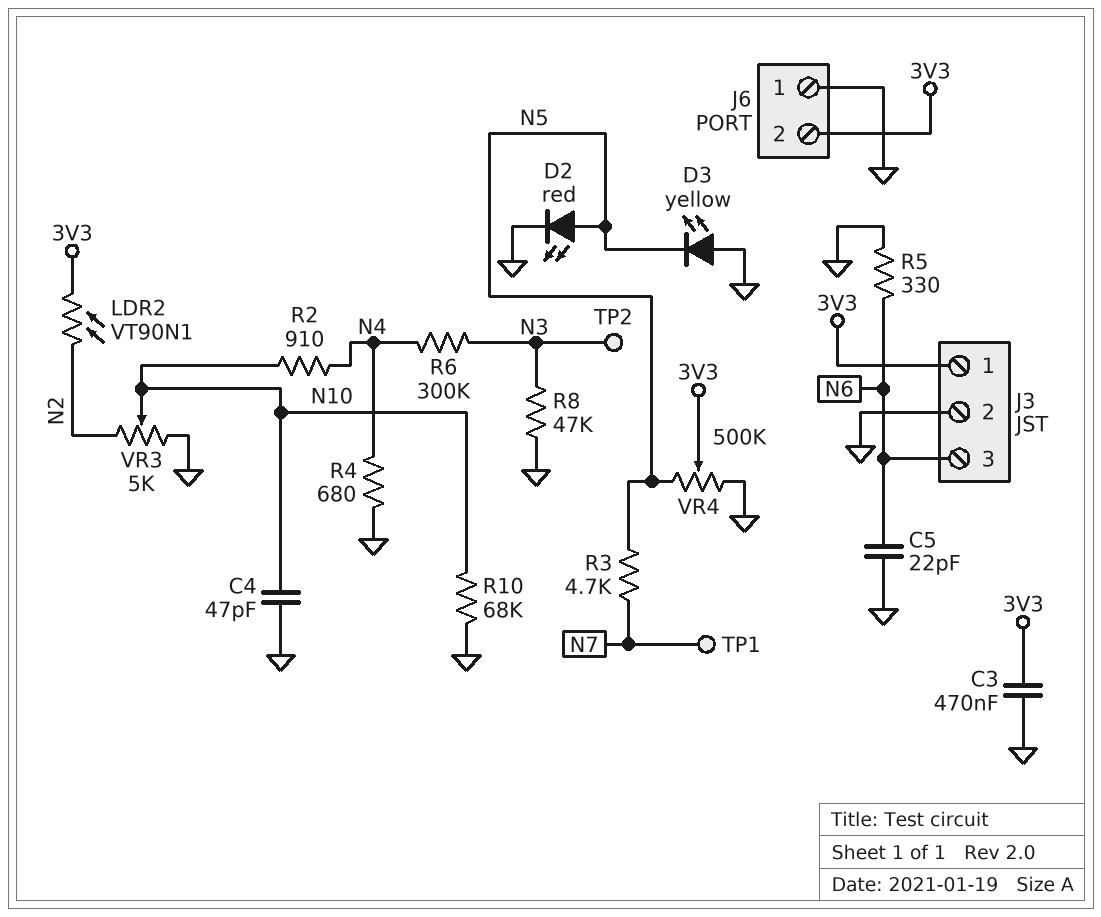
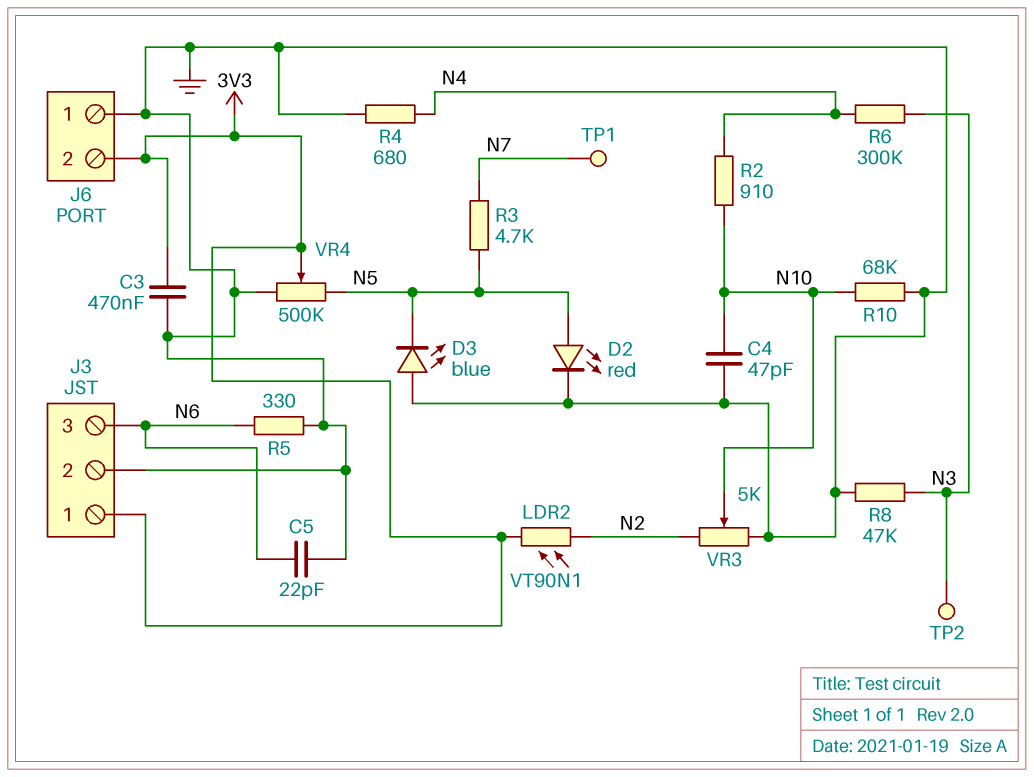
D3: LED yellow (A GND, K N5) -> LED blue (A GND, K N5)

